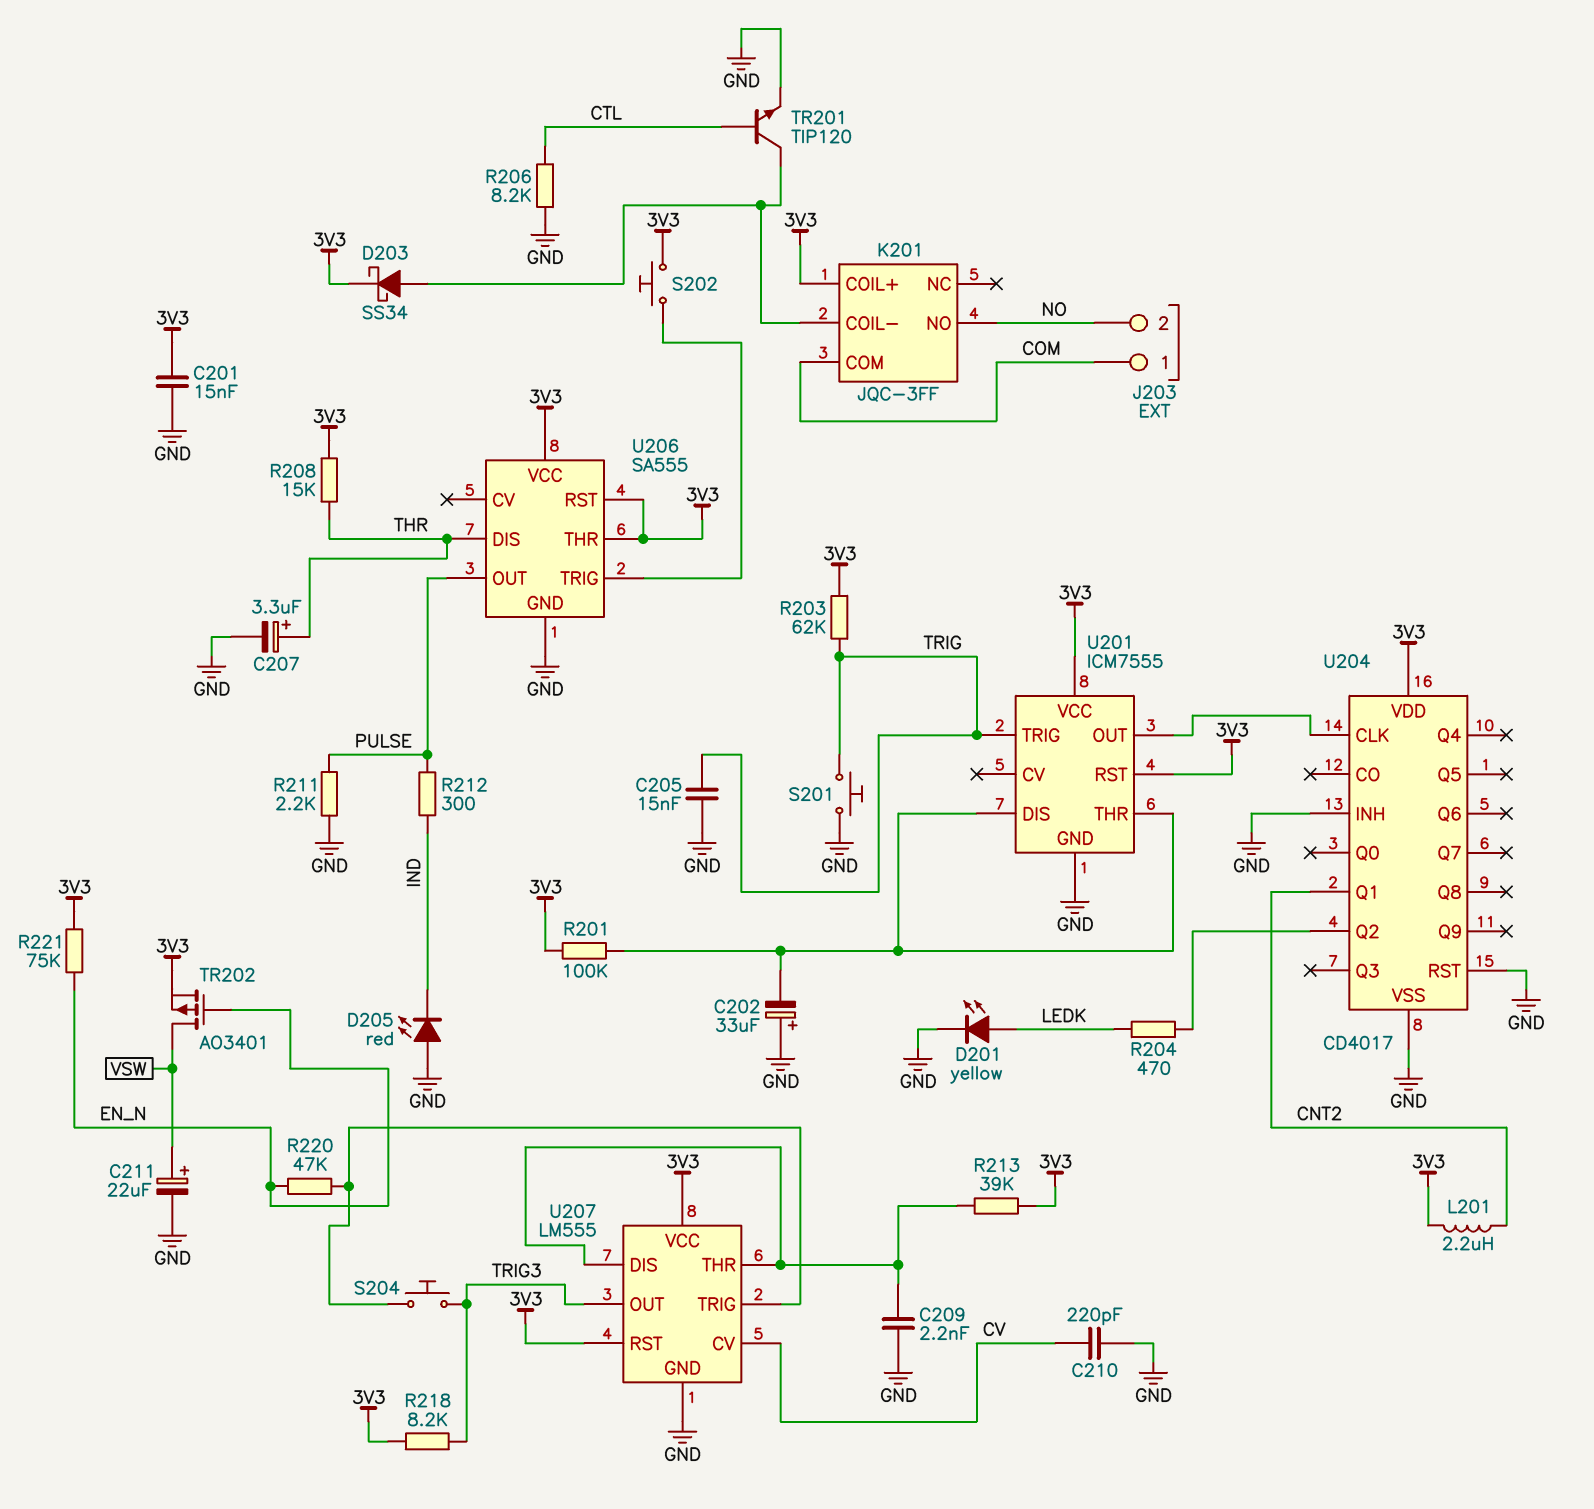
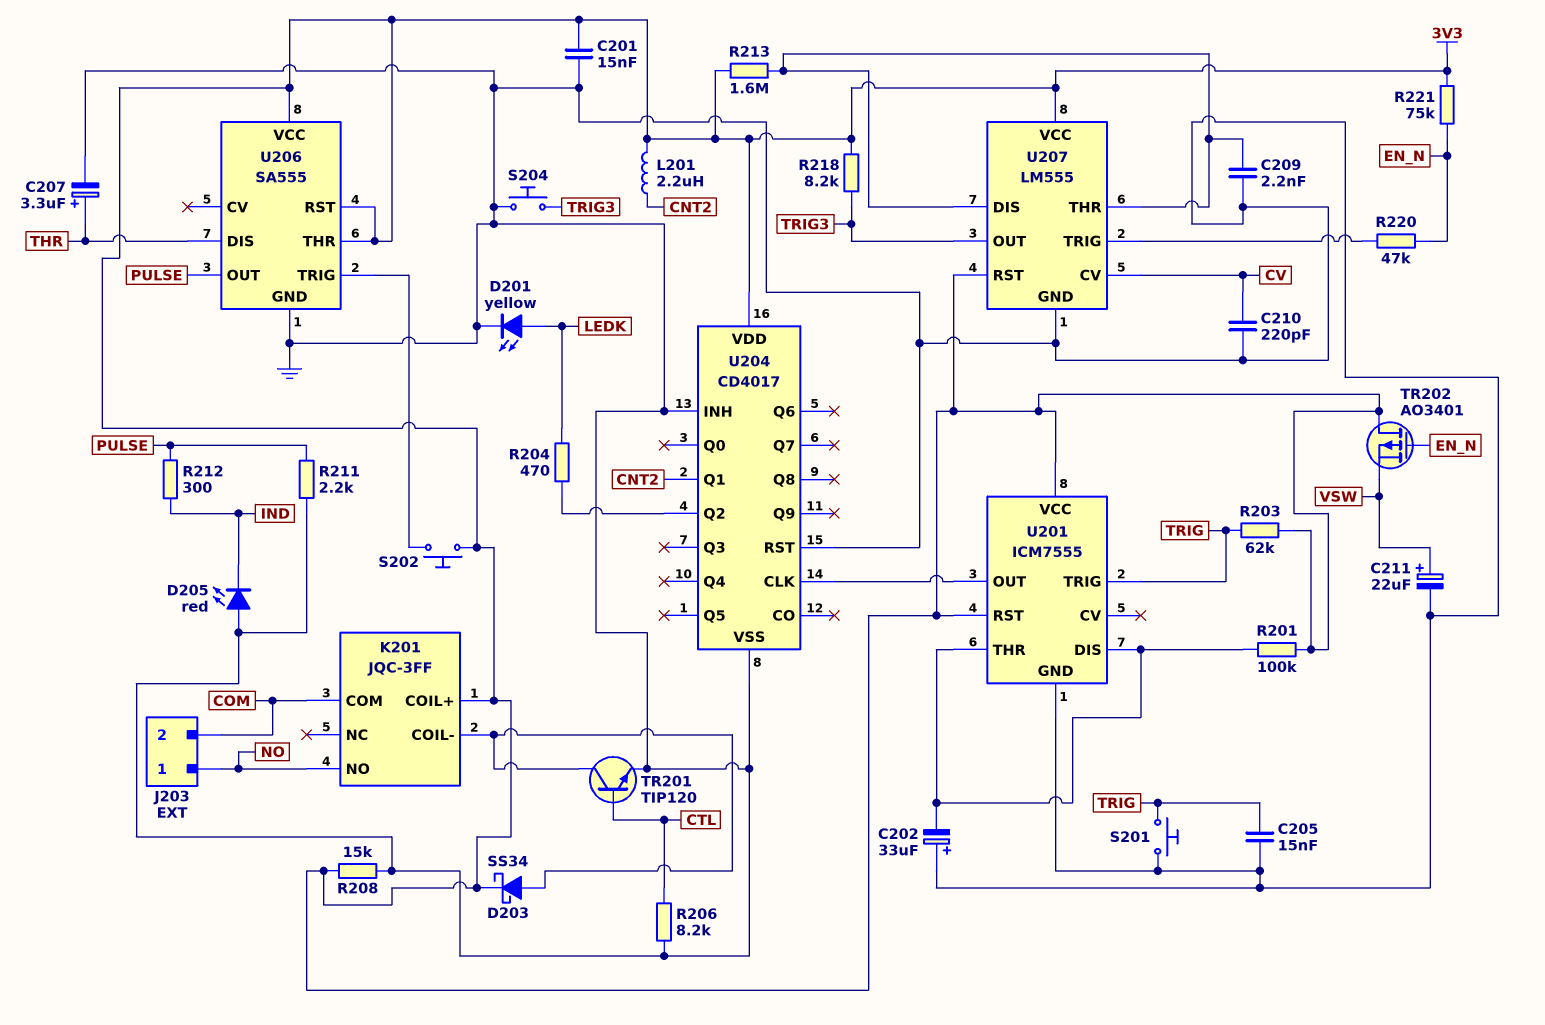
J203 pin 1: COM -> NO
J203 pin 2: NO -> COM
R208: 15k (3V3, THR) -> 15k (3V3, GND)
R213: 39k (3V3, U207/DIS) -> 1.6M (3V3, U207/DIS)
S204: button (TRIG3, U207/TRIG) -> button (GND, TRIG3)
TR202: PMOS AO3401 (G EN_N, D VSW, S 3V3) -> PMOS AO3401 (G EN_N, D 3V3, S VSW)

